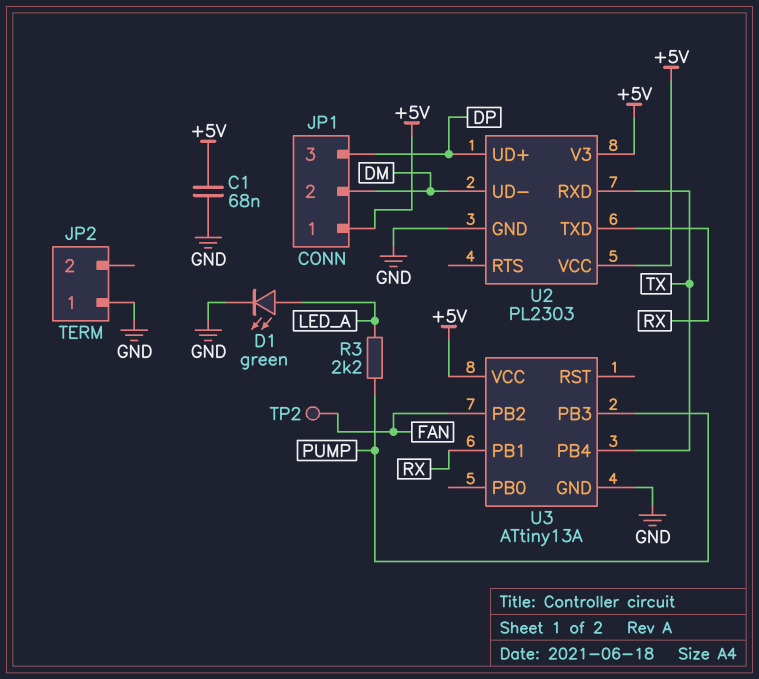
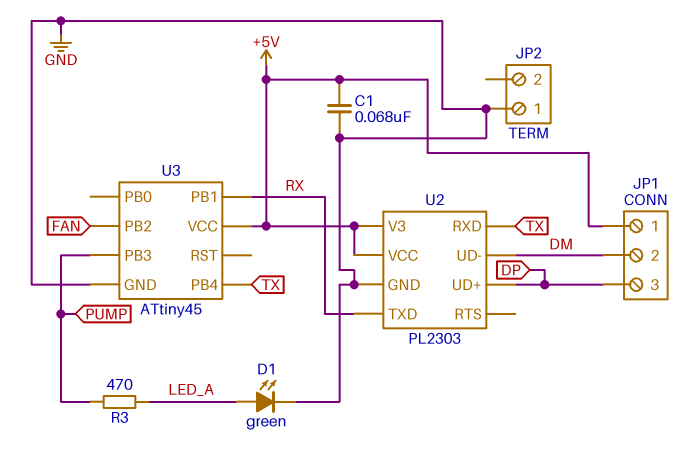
R3: 2.2k (LED_A, PUMP) -> 470 (LED_A, PUMP)
TP2: test point (FAN) -> none
U3: ATtiny13A -> ATtiny45

